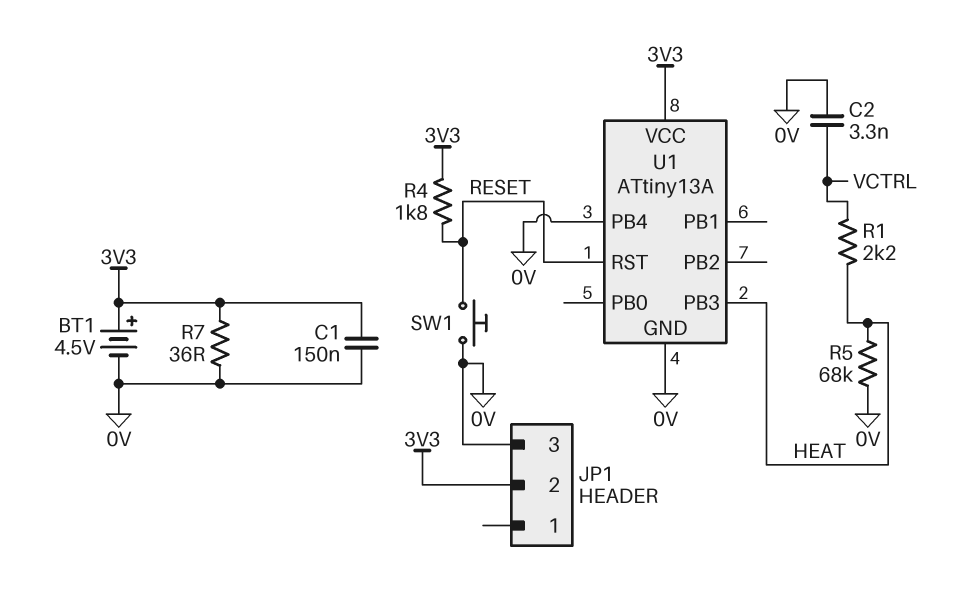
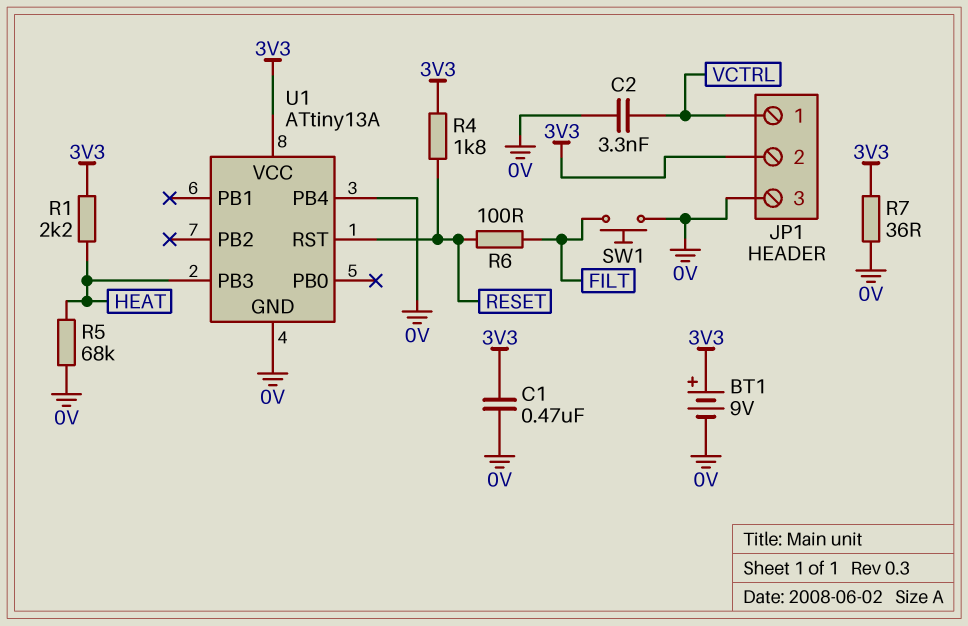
BT1: 4.5V (plus 3V3, minus 0V) -> 9V (plus 3V3, minus 0V)
C1: 150nF (0V, 3V3) -> 470nF (0V, 3V3)
JP1 pin 1: none -> VCTRL
R1: 2.2k (HEAT, VCTRL) -> 2.2k (3V3, HEAT)
R6: none -> 100 (FILT, RESET)
SW1: button (0V, RESET) -> button (0V, FILT)

